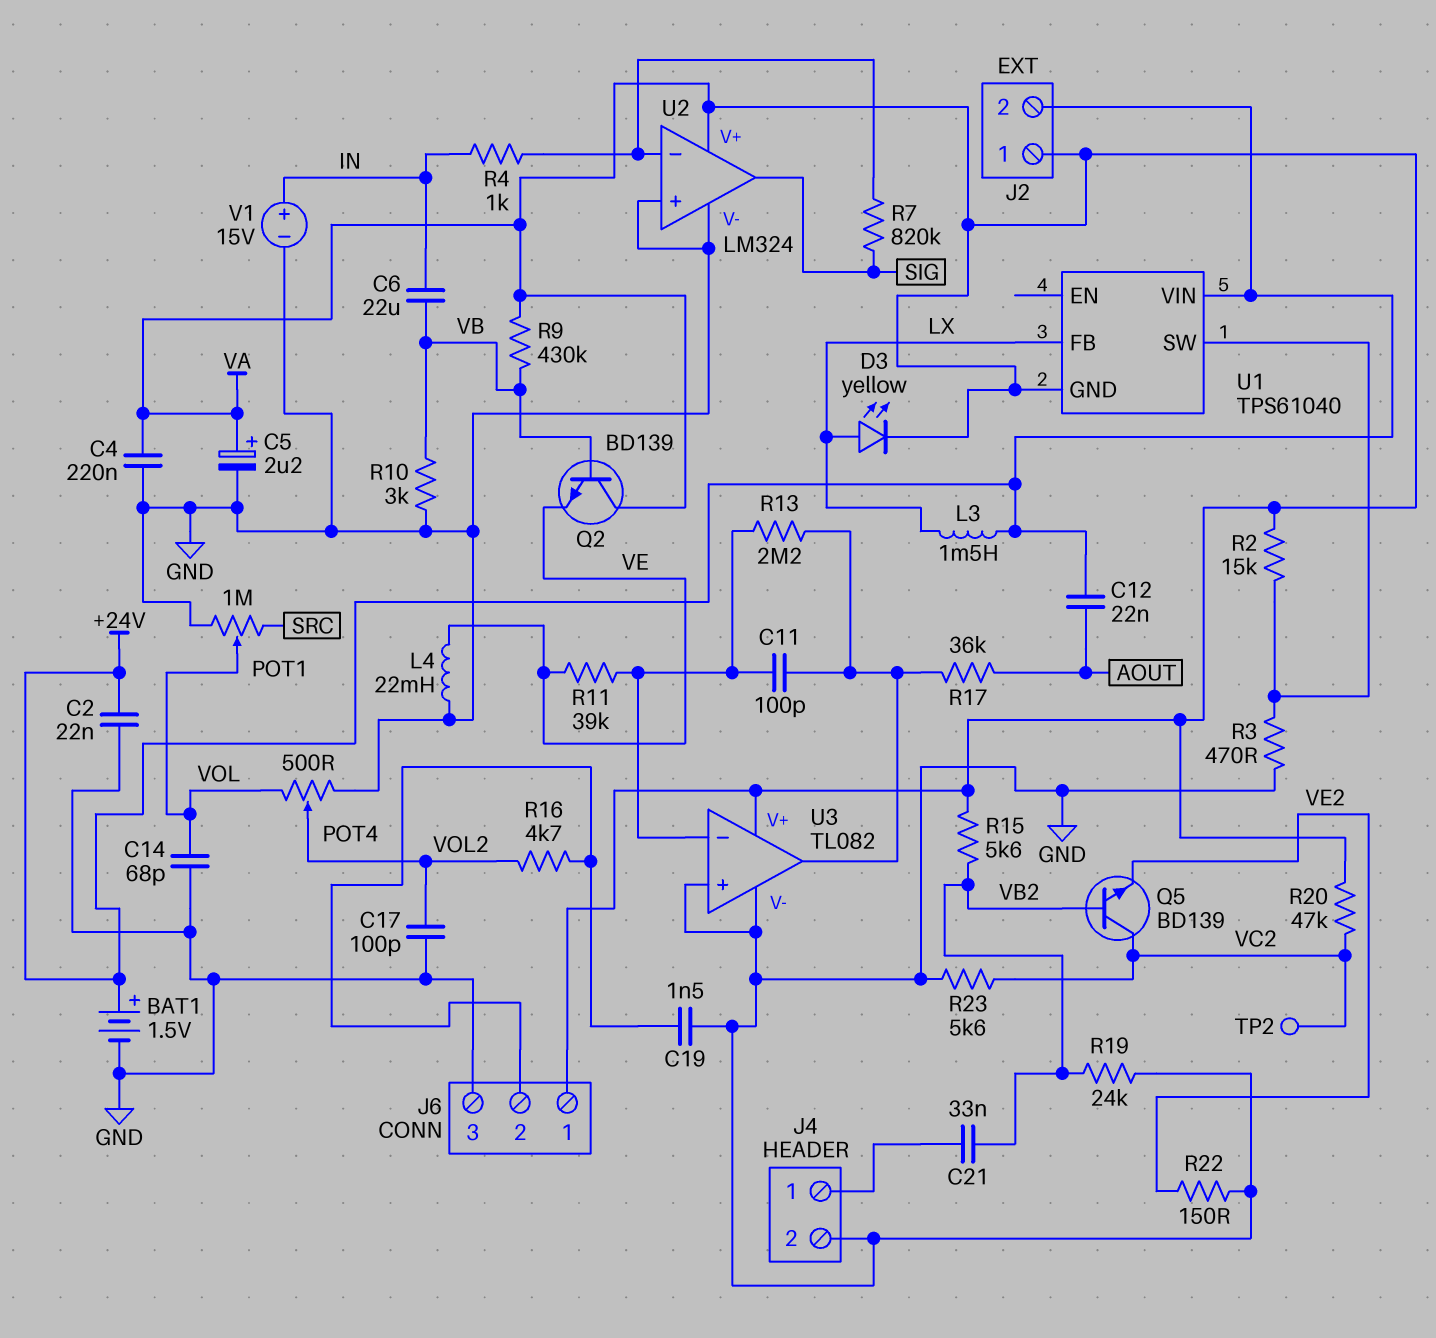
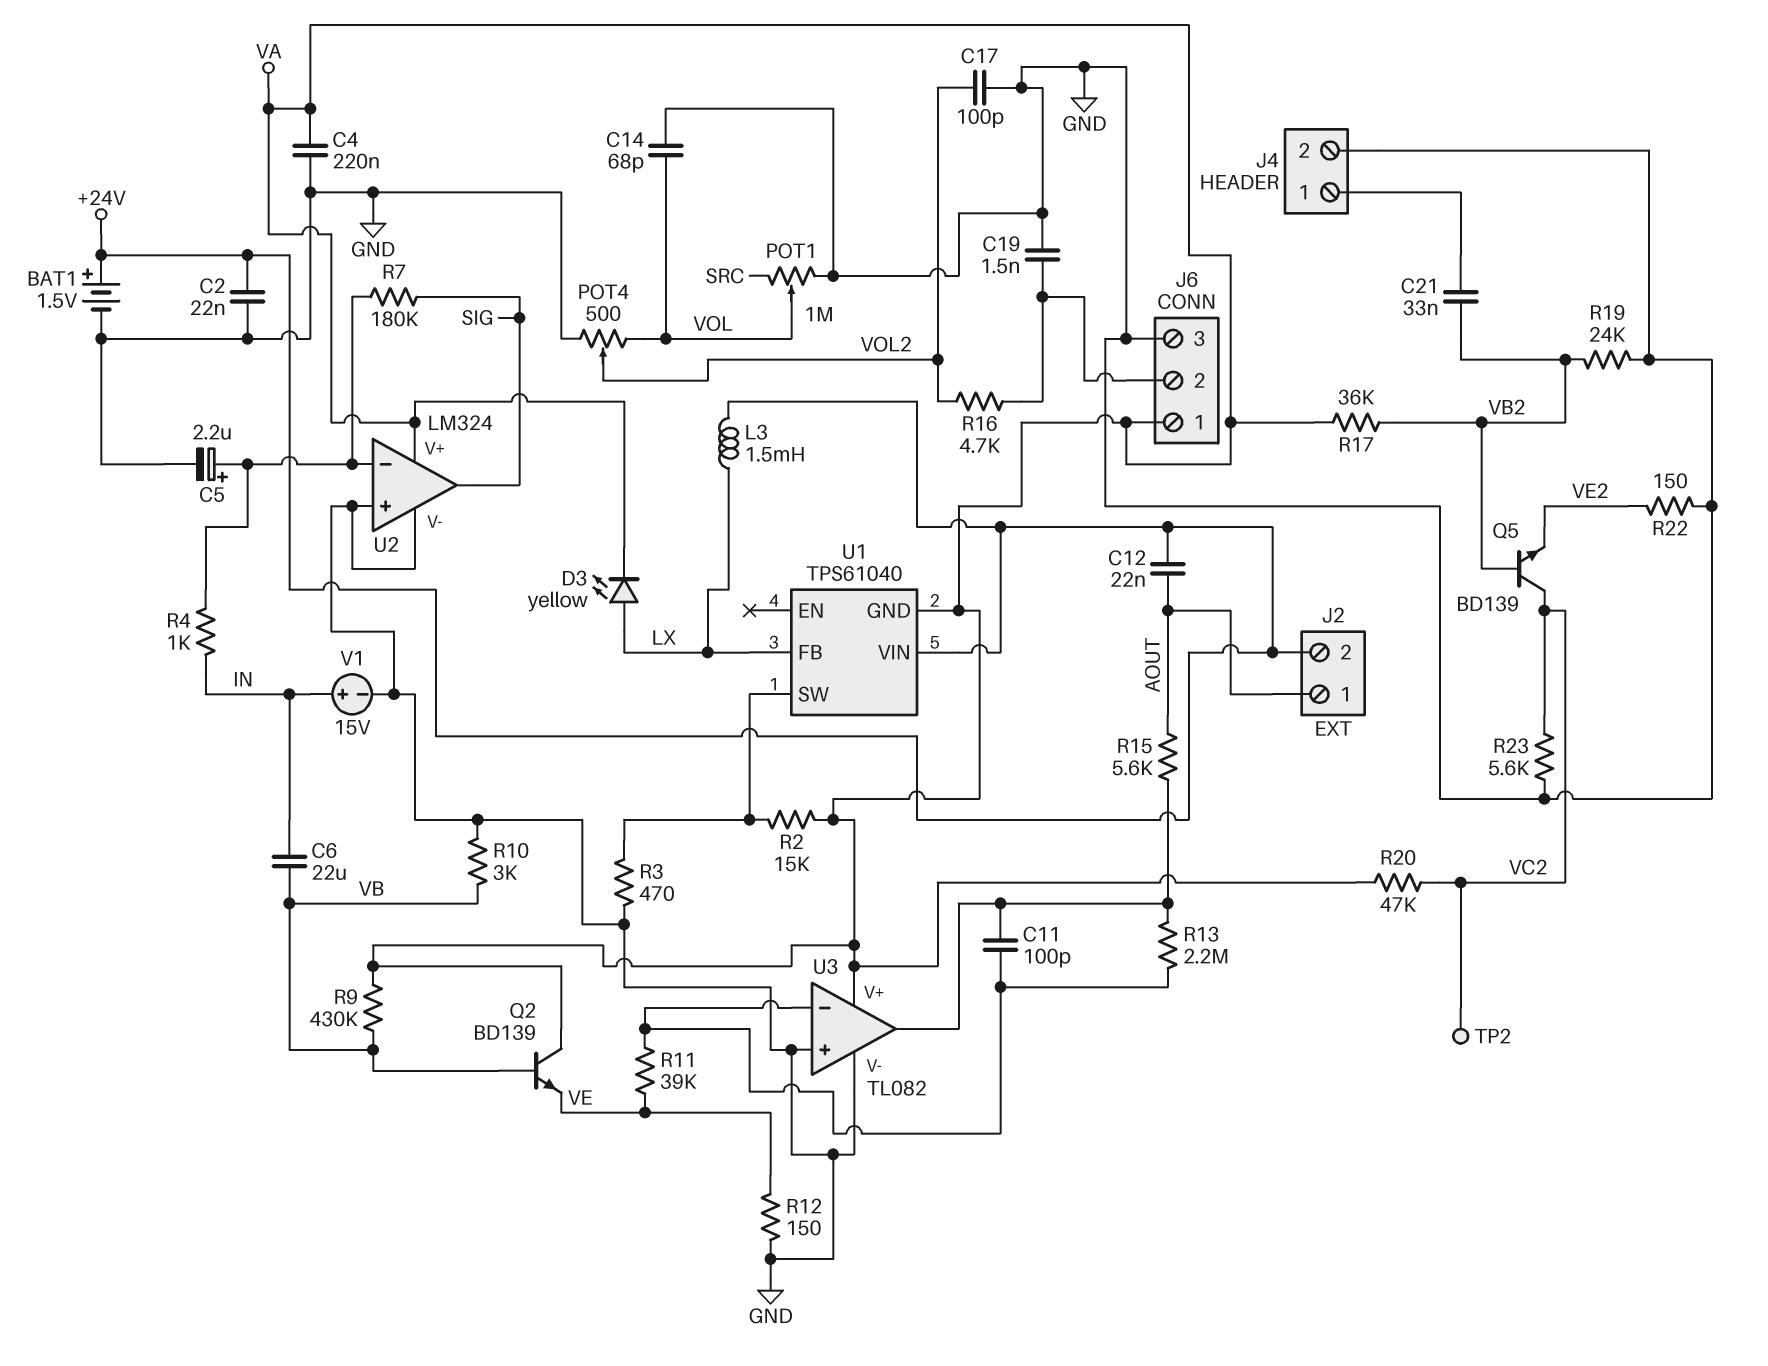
C5: 2.2uF (plus VA, minus GND) -> 2.2uF (plus U2/in-, minus GND)
J2 pin 1: VA -> AOUT
L4: 22mH (GND, VE) -> none
R7: 820k (SIG, U2/in-) -> 180k (SIG, U2/in-)
R12: none -> 150 (GND, VE)
R15: 5.6k (VA, VB2) -> 5.6k (AOUT, U3/out)
R17: 36k (AOUT, U3/out) -> 36k (VA, VB2)

